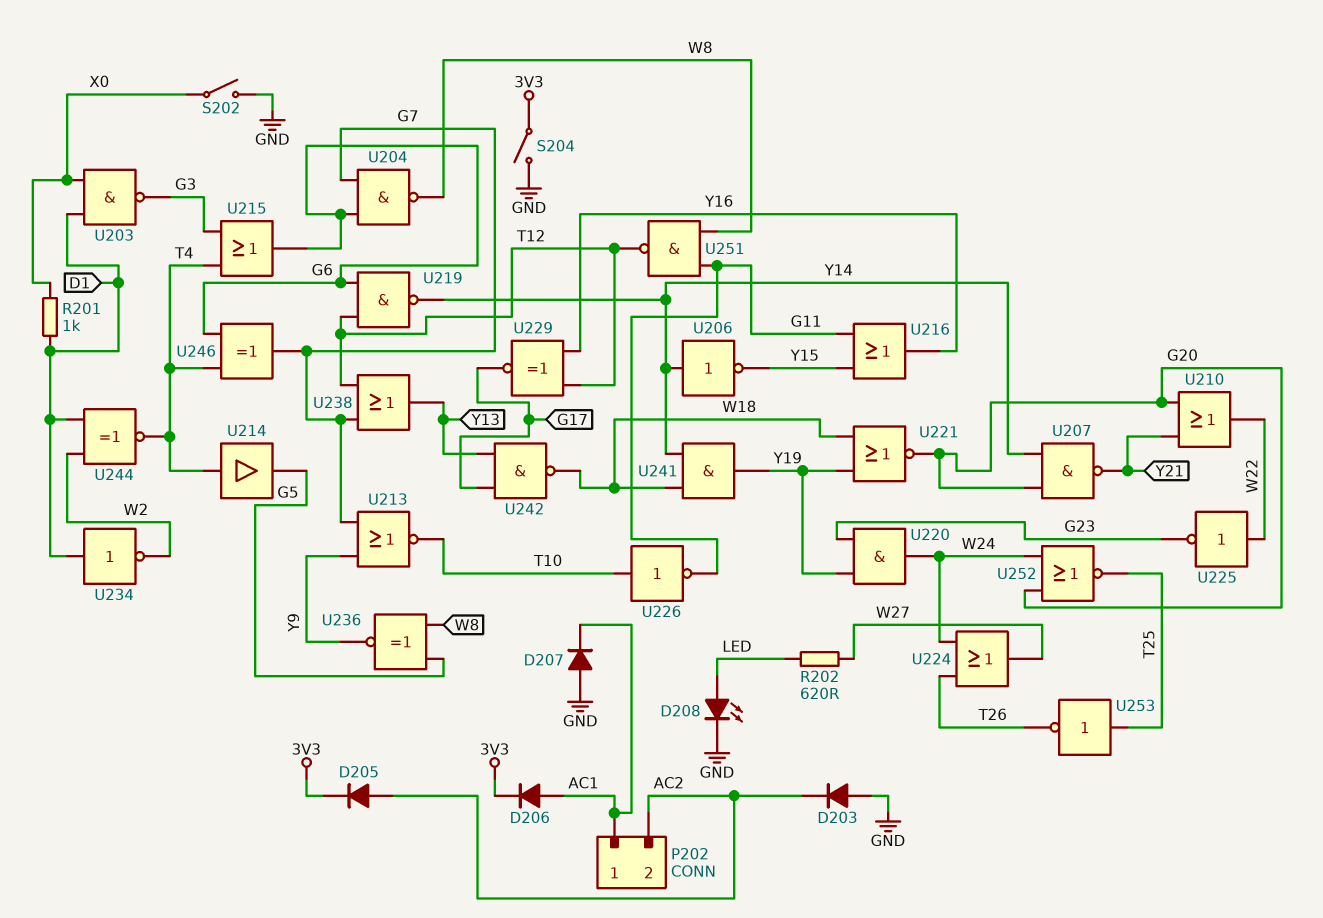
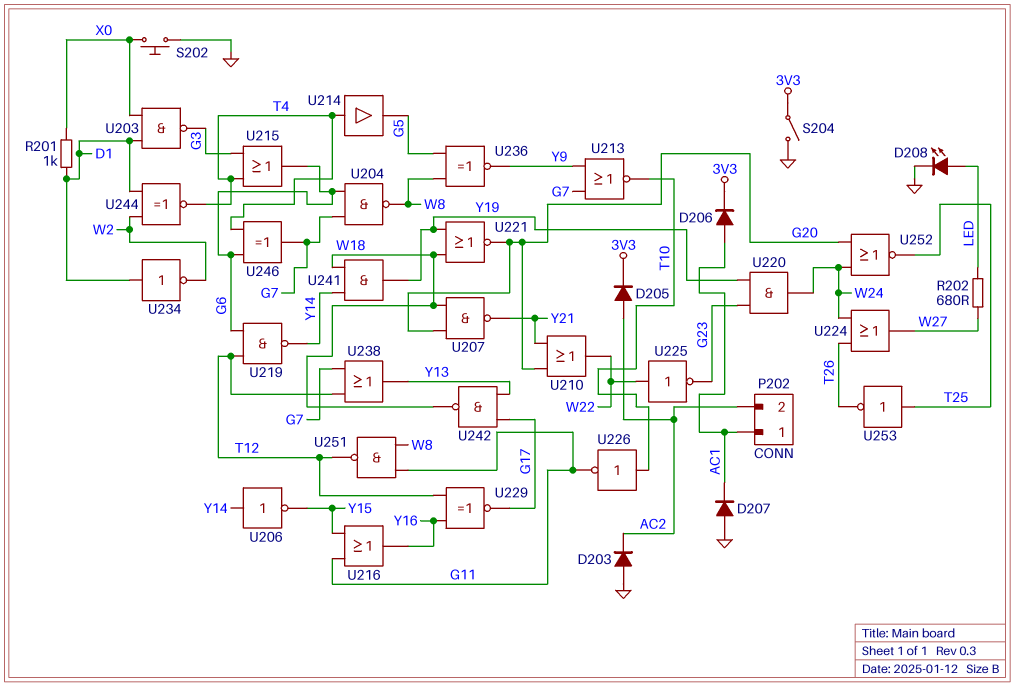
R202: 620 (LED, W27) -> 680 (LED, W27)
S202: switch (GND, X0) -> button (GND, X0)
U207: NAND (in G20, in Y14, out Y21) -> NAND (in G20, in W18, out Y21)

